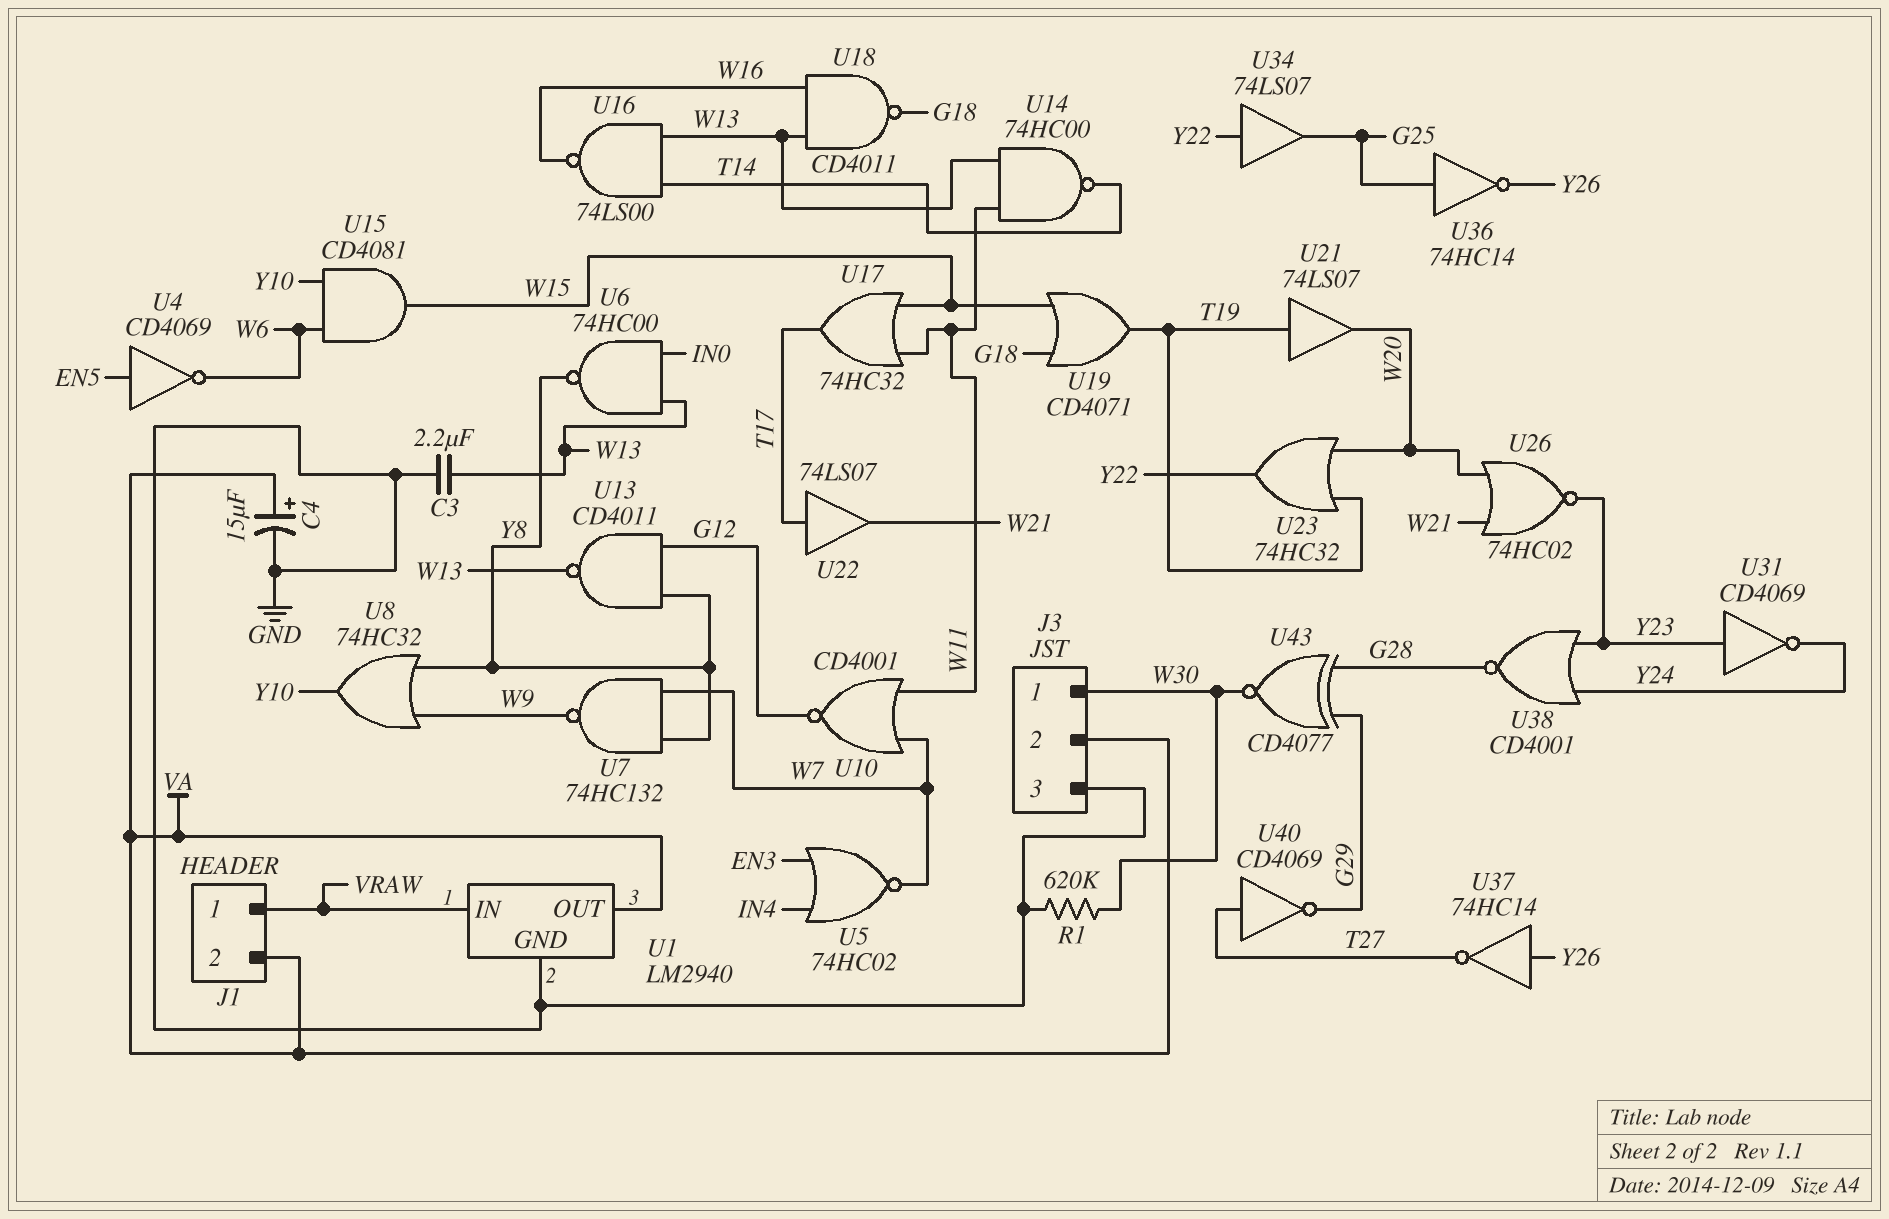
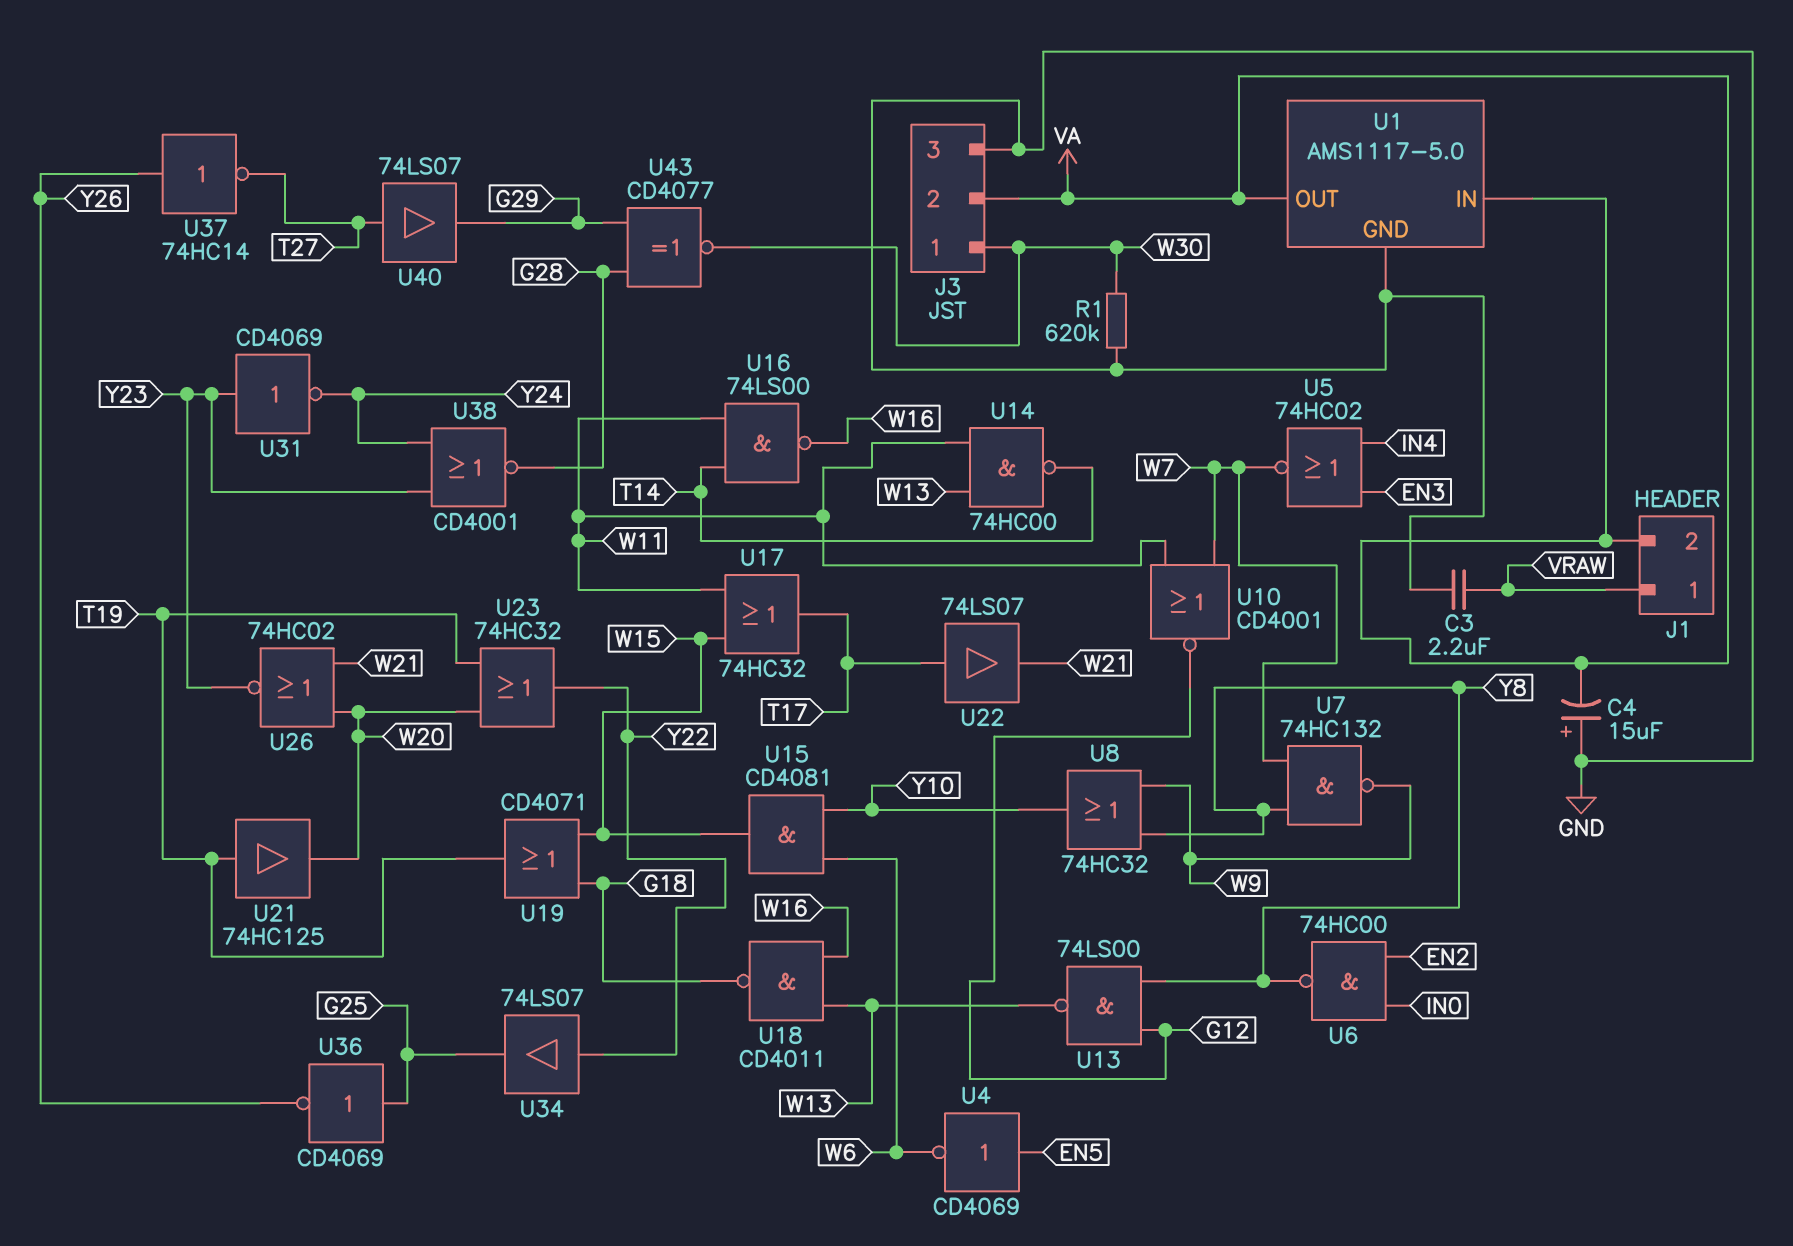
C3: 2.2uF (GND, W13) -> 2.2uF (GND, VRAW)
C4: 15uF (plus VA, minus GND) -> 15uF (plus GND, minus VA)
U1: LM2940 -> AMS1117-5.0
U1 pin IN: VRAW -> VA
U6: NAND 74HC00 (in IN0, in W13, out Y8) -> NAND 74HC00 (in EN2, in IN0, out Y8)
U13: NAND CD4011 (in G12, in Y8, out W13) -> NAND 74LS00 (in G12, in Y8, out W13)
U16: NAND 74LS00 (in T14, in W13, out W16) -> NAND 74LS00 (in T14, in W11, out W16)
U21: buffer 74LS07 (in T19, out W20) -> buffer 74HC125 (in T19, out W20)
U36: NOT 74HC14 (in G25, out Y26) -> NOT CD4069 (in G25, out Y26)
U40: NOT CD4069 (in T27, out G29) -> buffer 74LS07 (in T27, out G29)

